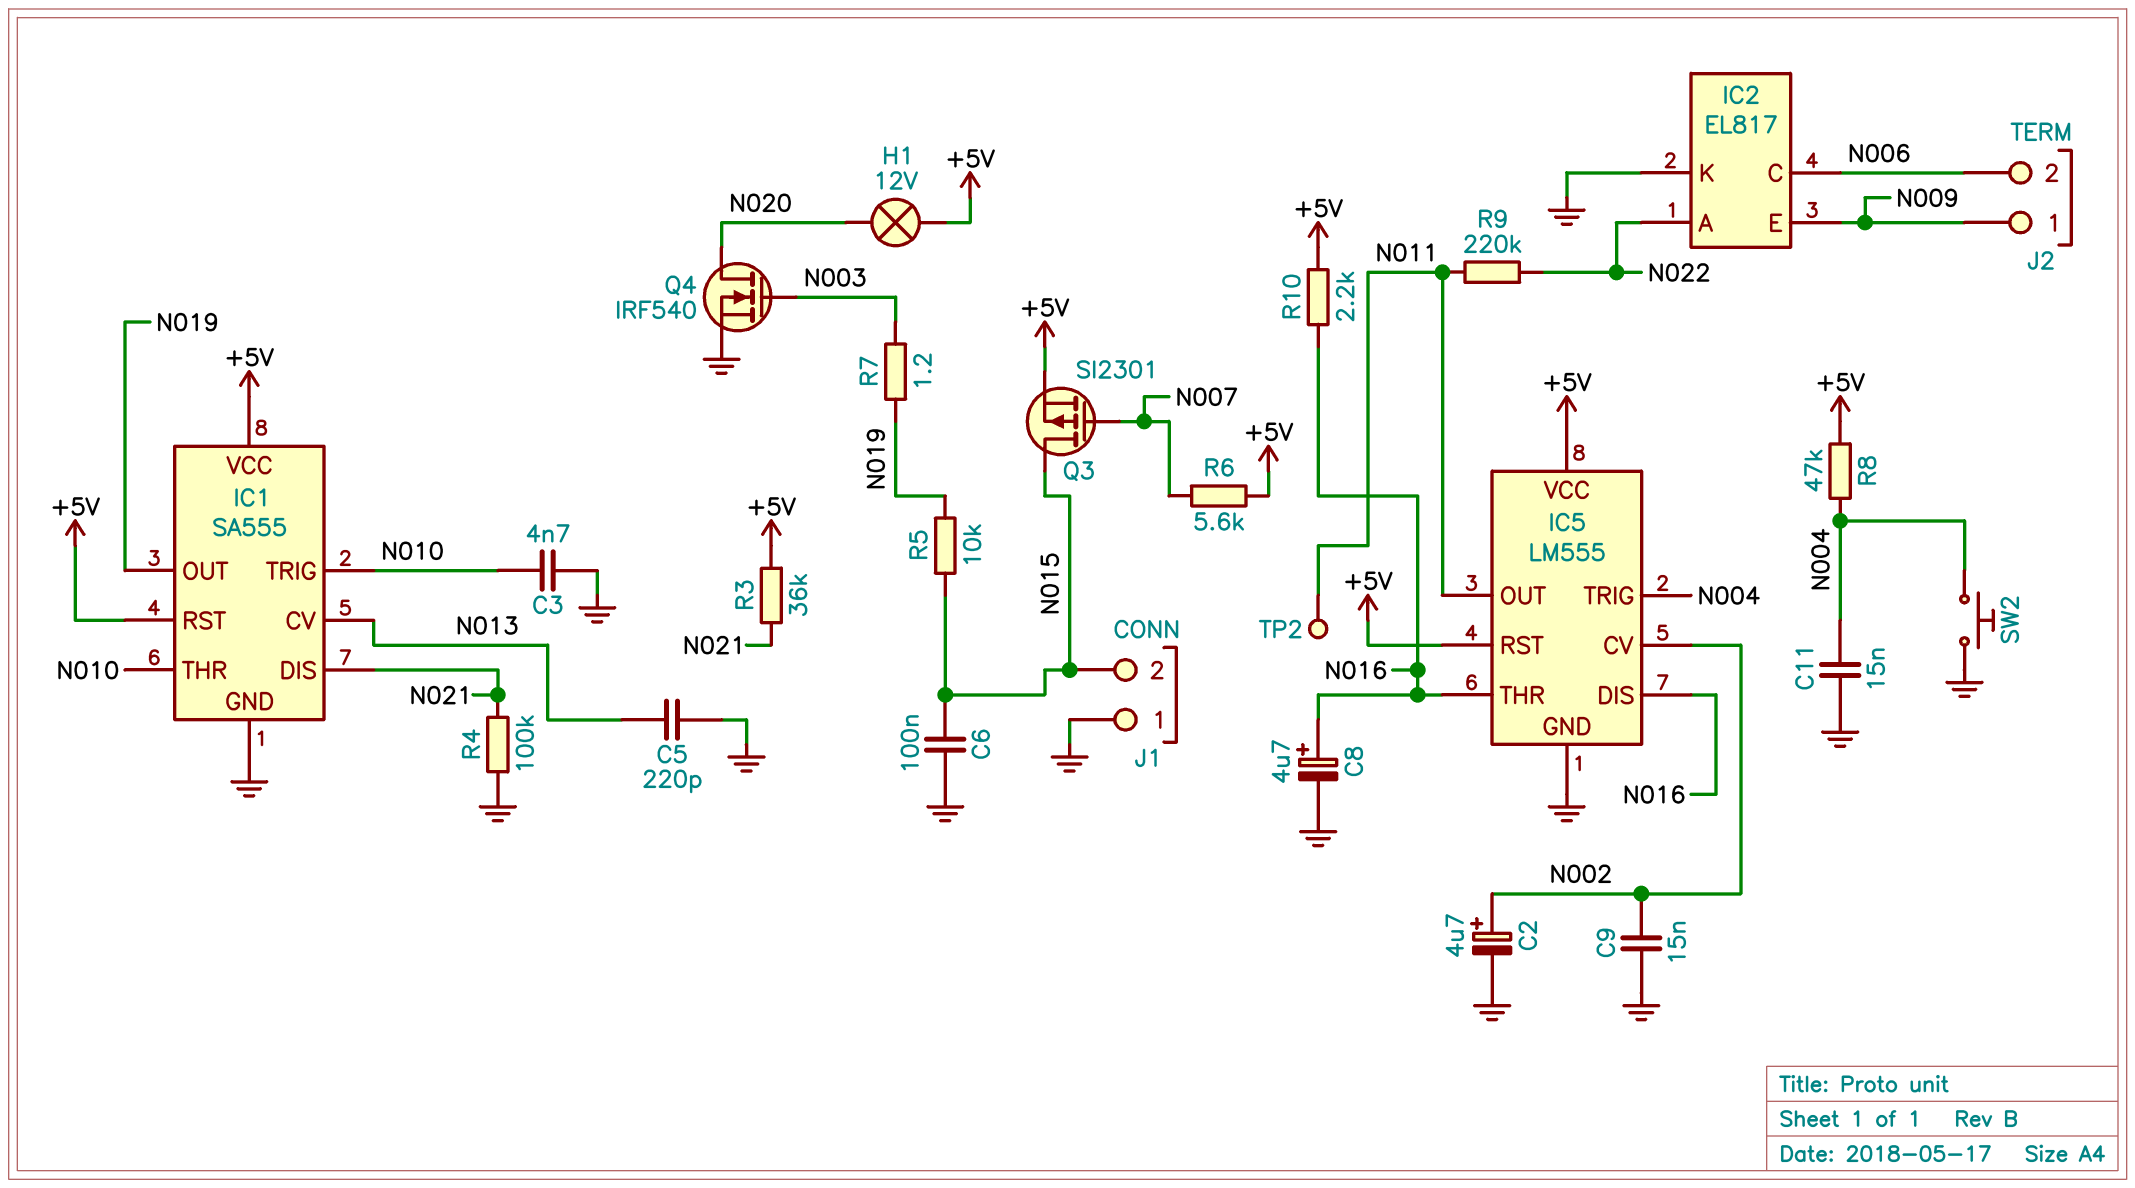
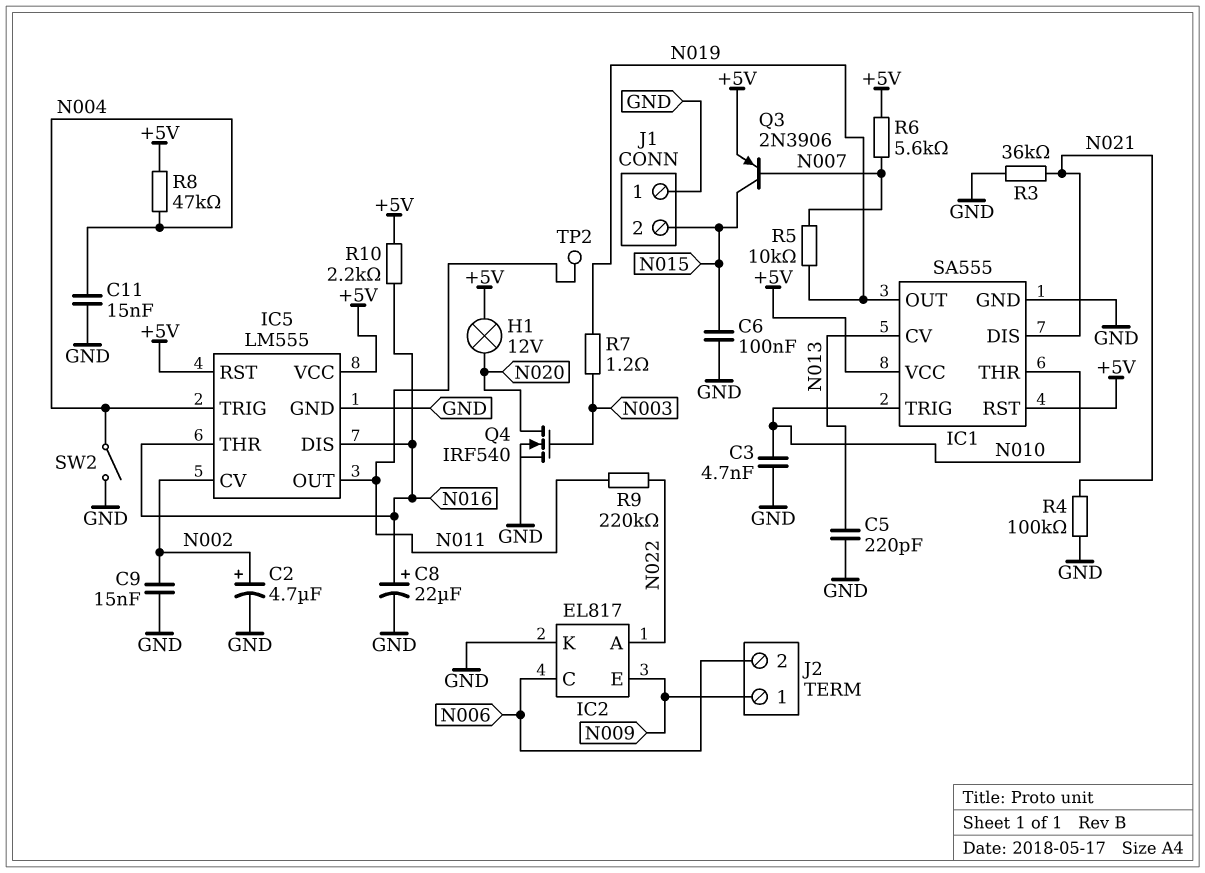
C8: 4.7uF (plus N016, minus GND) -> 22uF (plus N016, minus GND)
Q3: PMOS SI2301 (G N007, D N015, S +5V) -> PNP 2N3906 (B N007, C N015, E +5V)
R3: 36k (+5V, N021) -> 36k (GND, N021)
R5: 10k (N015, N019) -> 10k (N007, N019)
SW2: button (GND, N004) -> switch (GND, N004)

